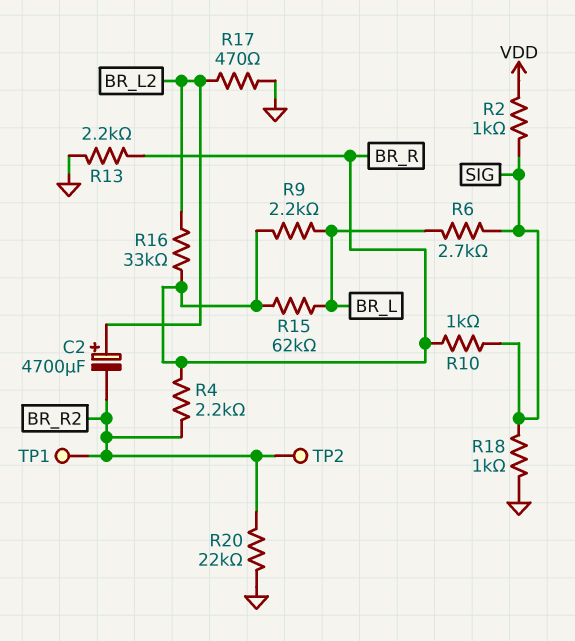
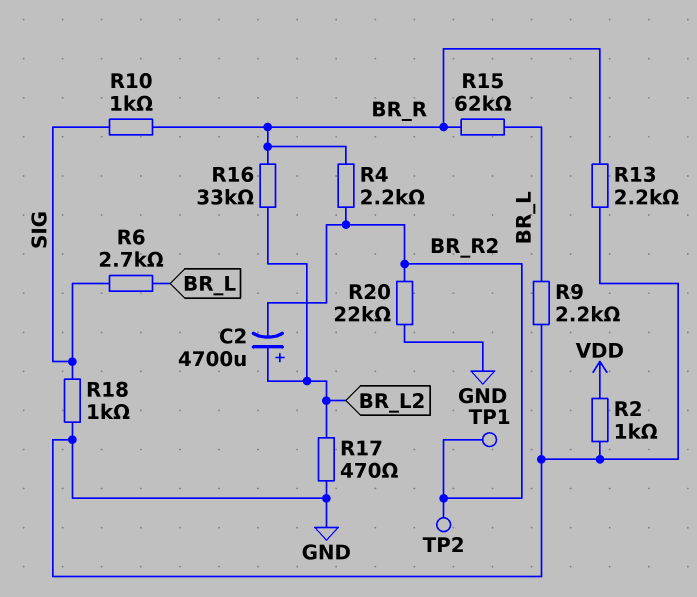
R2: 1k (SIG, VDD) -> 1k (GND, VDD)
R9: 2.2k (BR_L, BR_R) -> 2.2k (BR_L, GND)

